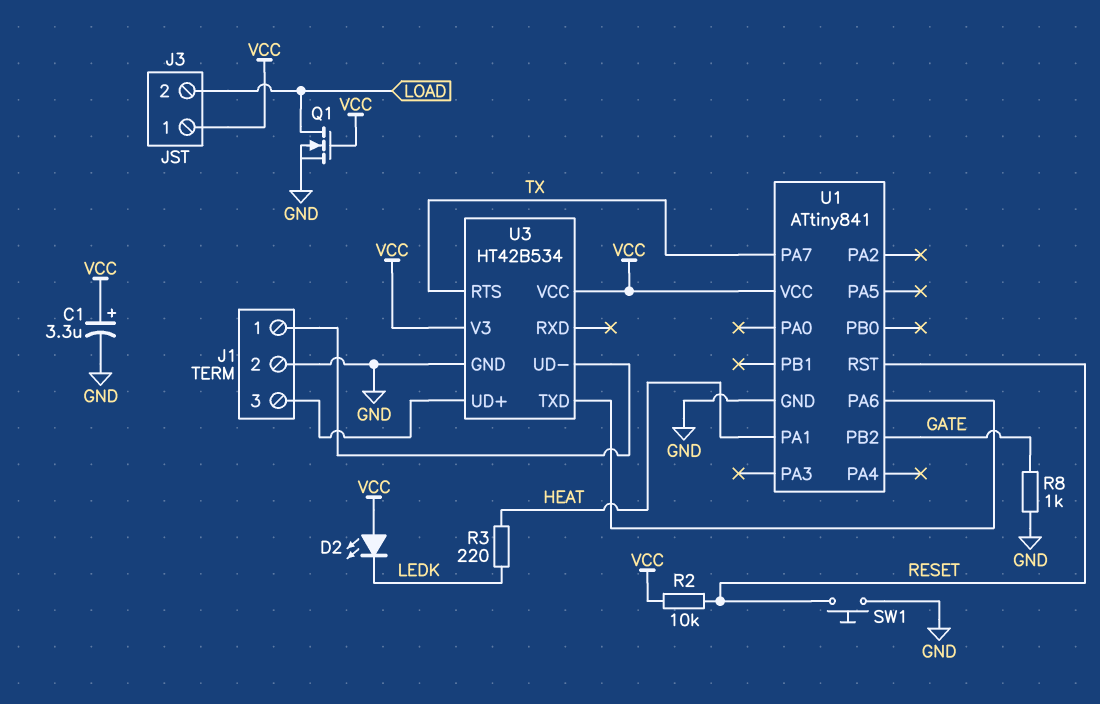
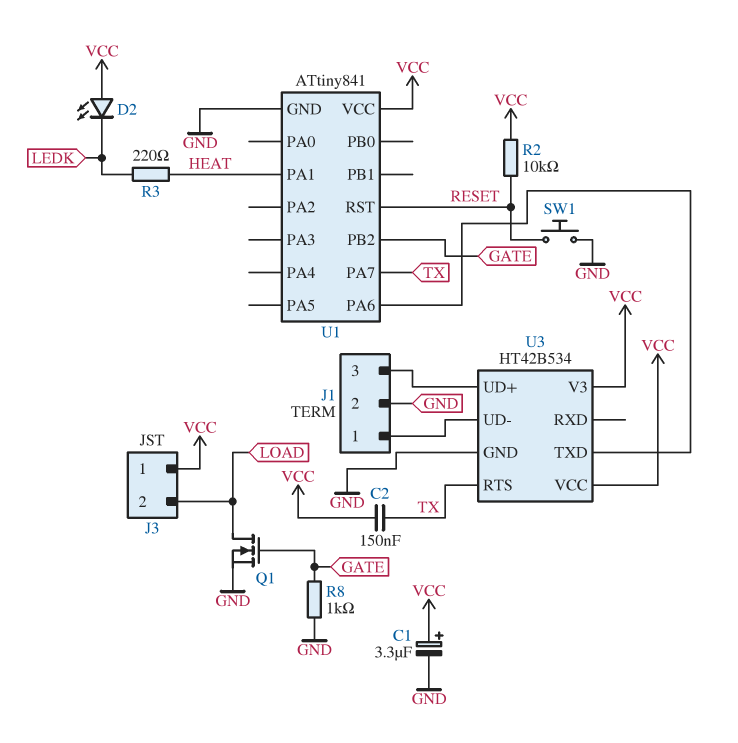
C2: none -> 150nF (TX, VCC)
Q1: NMOS (G VCC, D LOAD, S GND) -> NMOS (G GATE, D LOAD, S GND)

